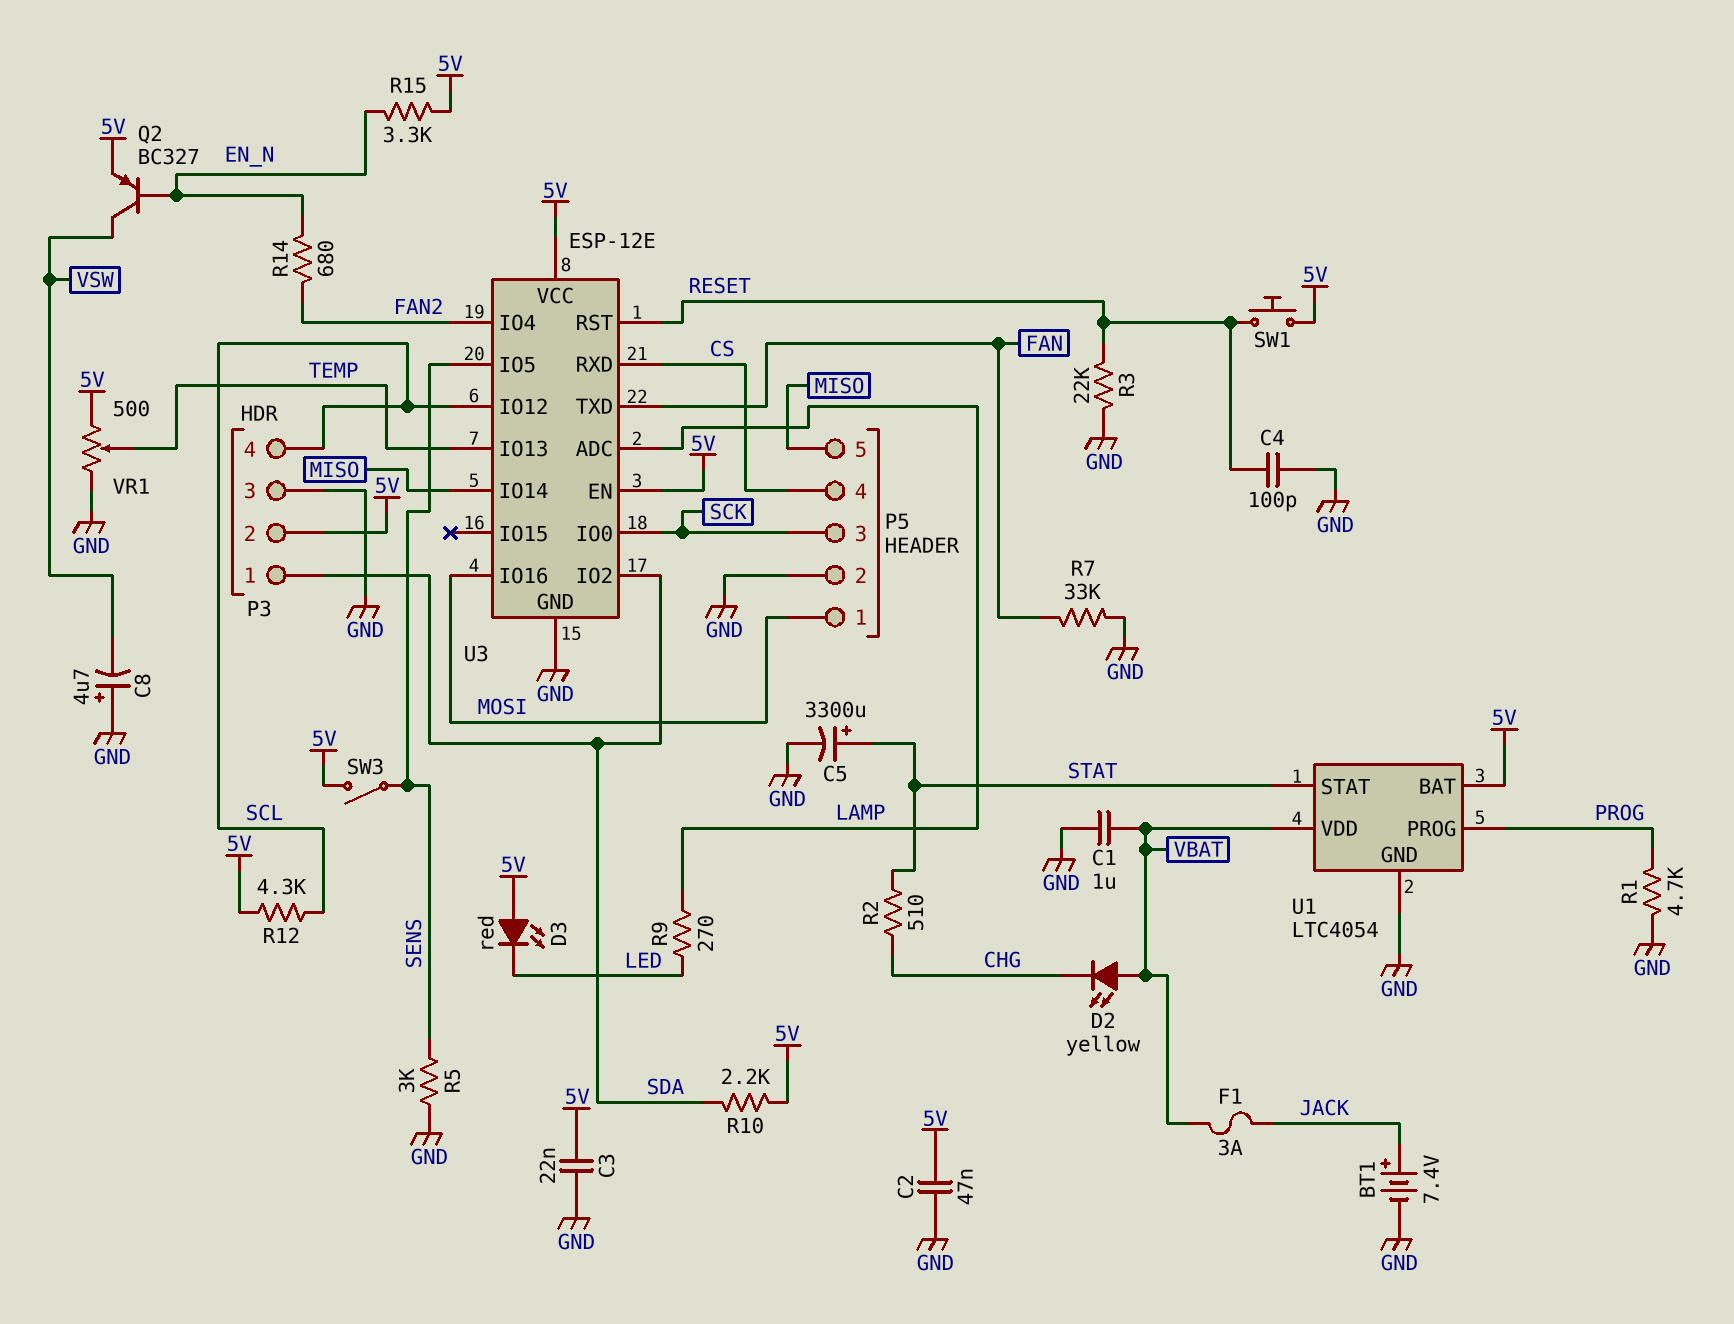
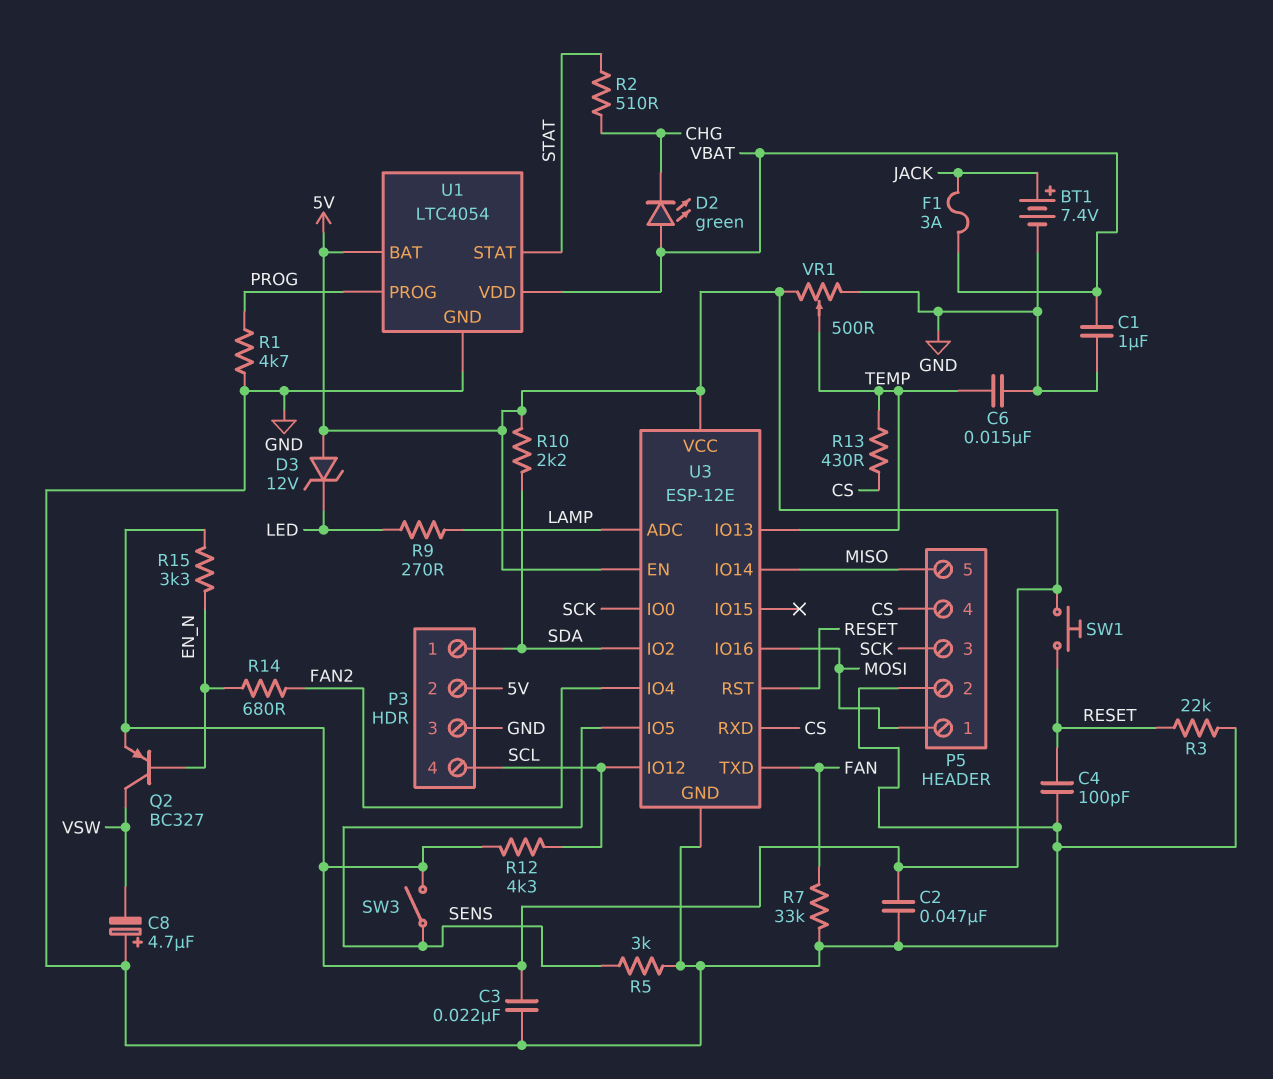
C5: 3300uF (plus STAT, minus GND) -> none
C6: none -> 15nF (GND, TEMP)
D2: LED yellow (A VBAT, K CHG) -> LED green (A VBAT, K CHG)
D3: LED red (A 5V, K LED) -> zener 12V (A 5V, K LED)
R13: none -> 430 (CS, TEMP)

